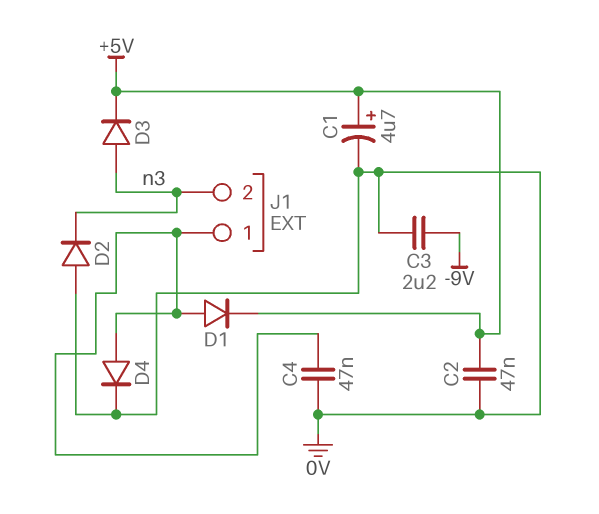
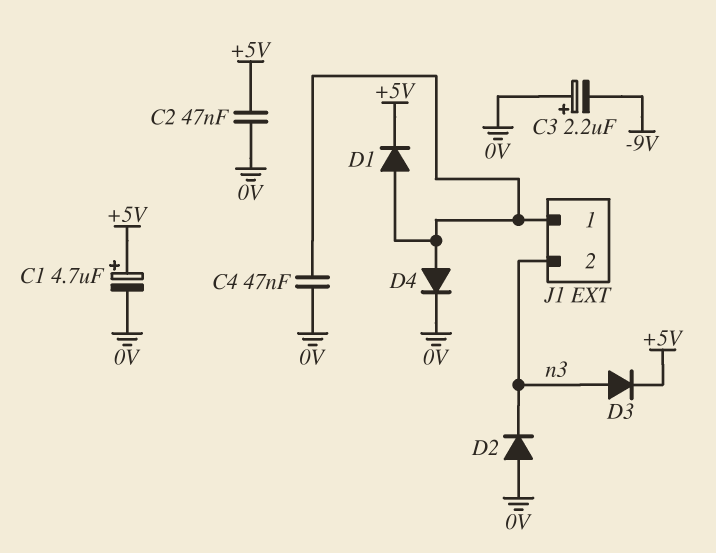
C3: 2.2uF (-9V, 0V) -> 2.2uF (plus 0V, minus -9V)

